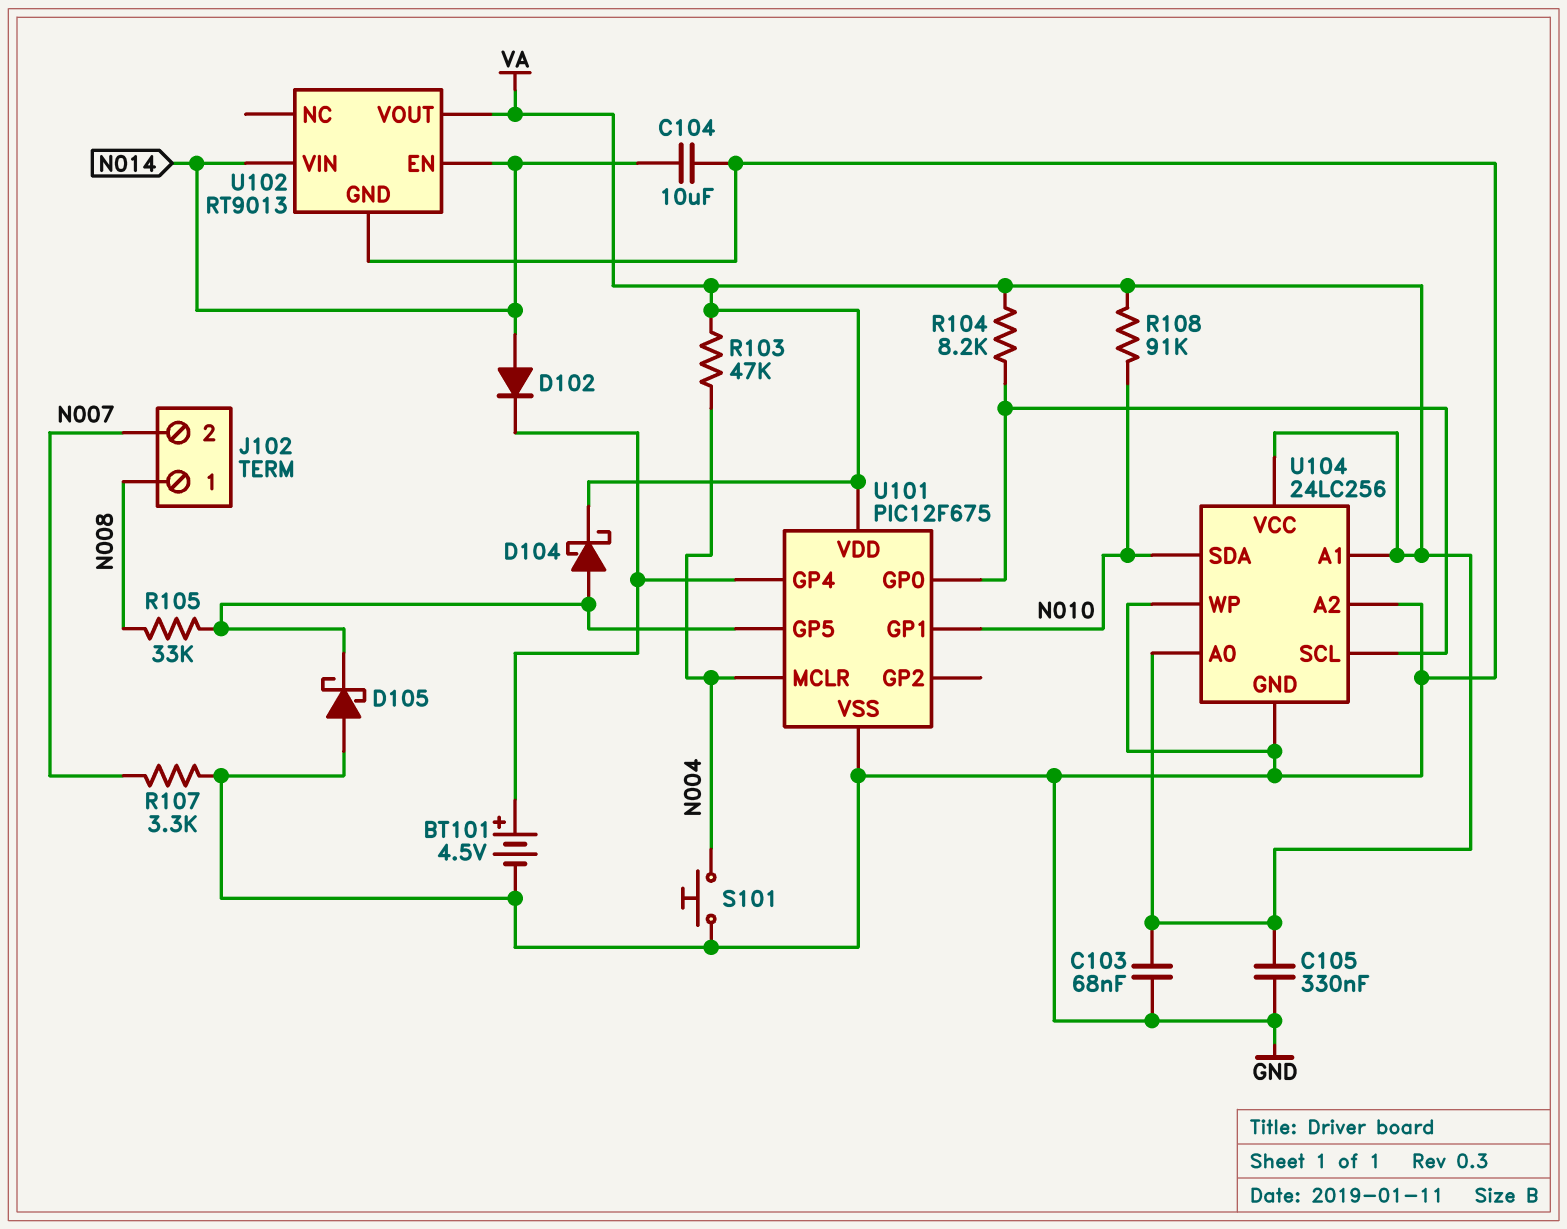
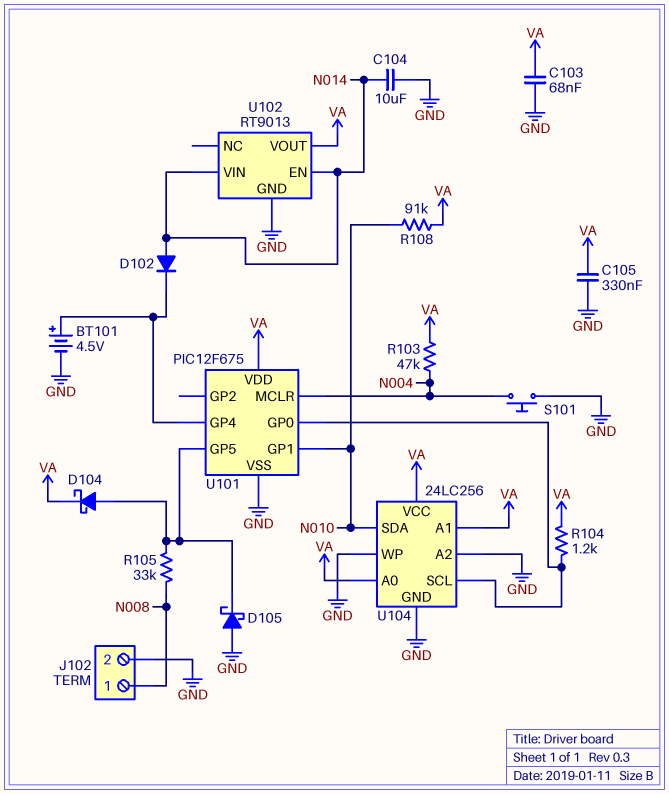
J102 pin 2: N007 -> GND
R104: 8.2k (U101/GP0, VA) -> 1.2k (U101/GP0, VA)
R107: 3.3k (GND, N007) -> none

